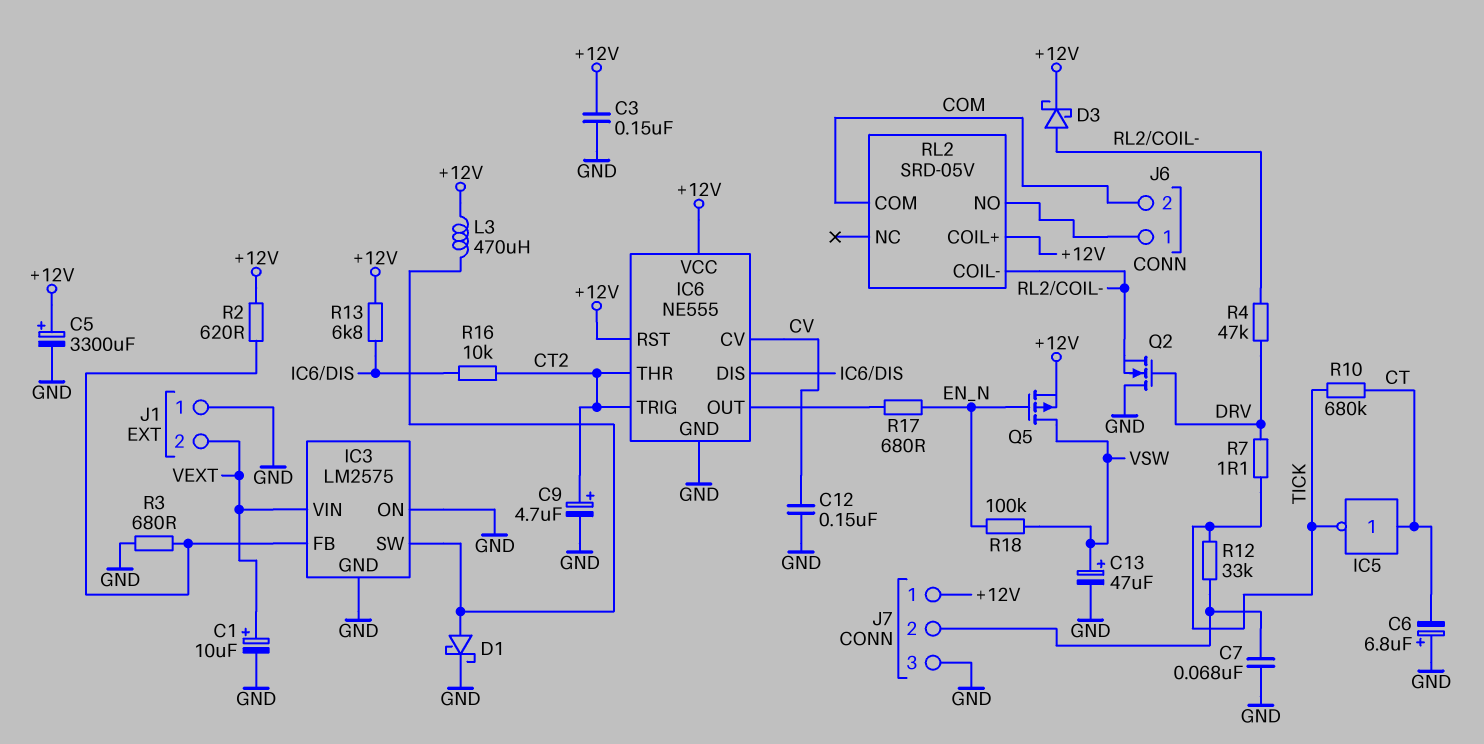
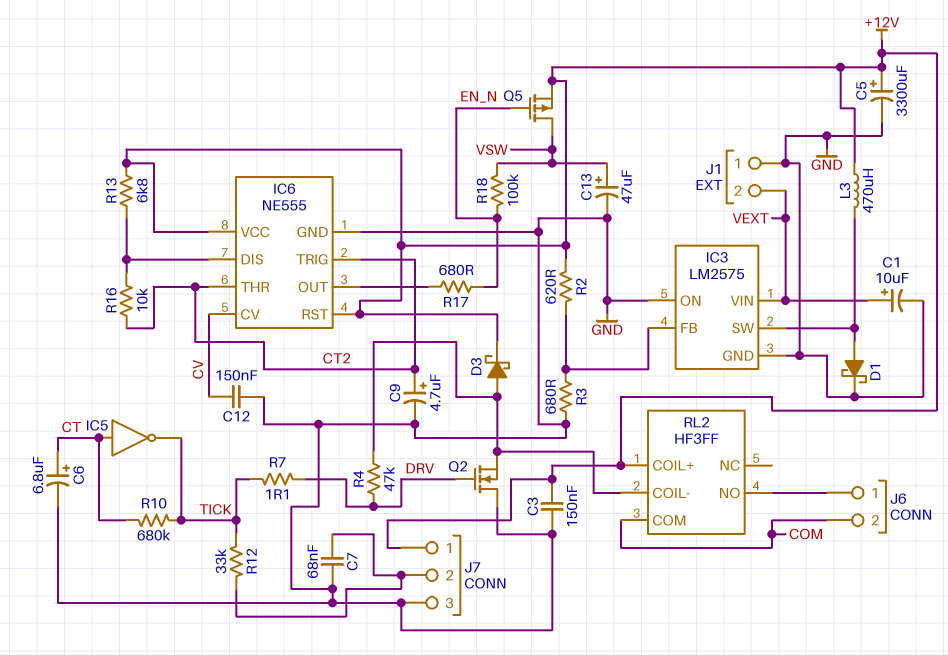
C6: 6.8uF (plus GND, minus CT) -> 6.8uF (plus CT, minus GND)
RL2: SRD-05V -> HF3FF

